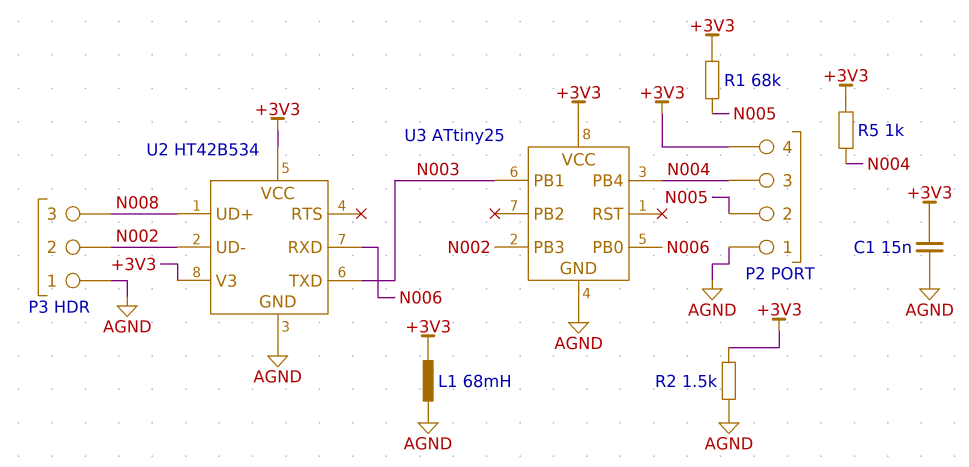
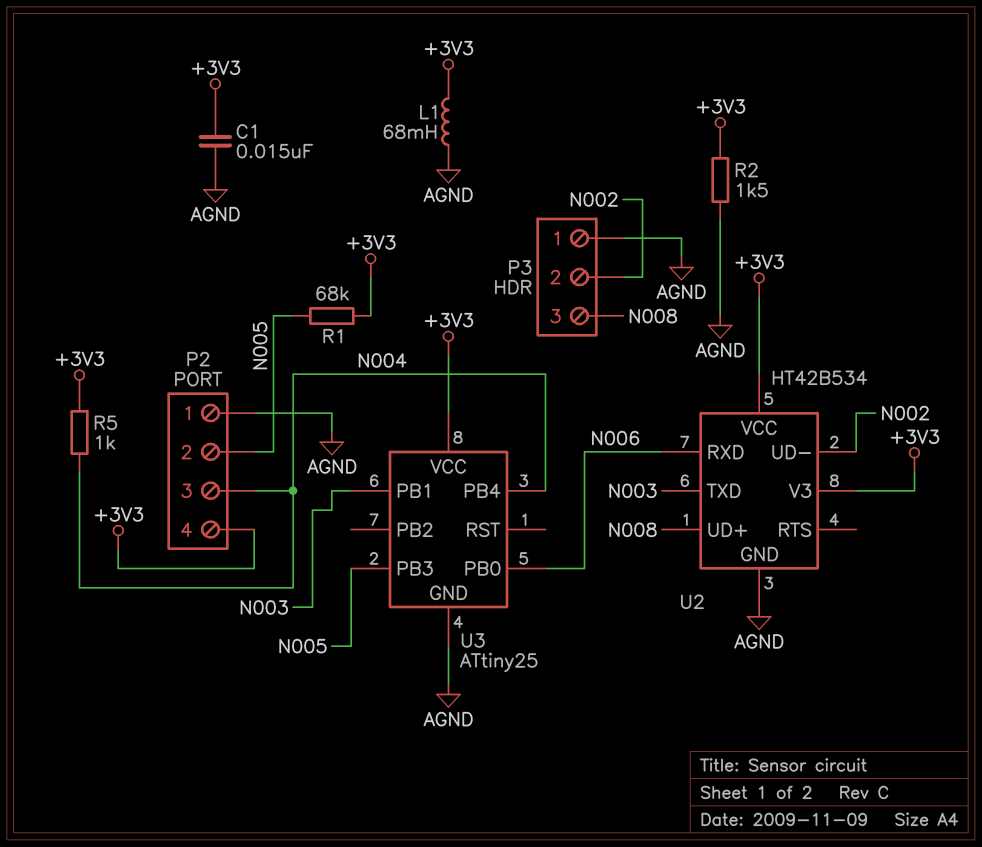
U3 pin PB3: N002 -> N005

